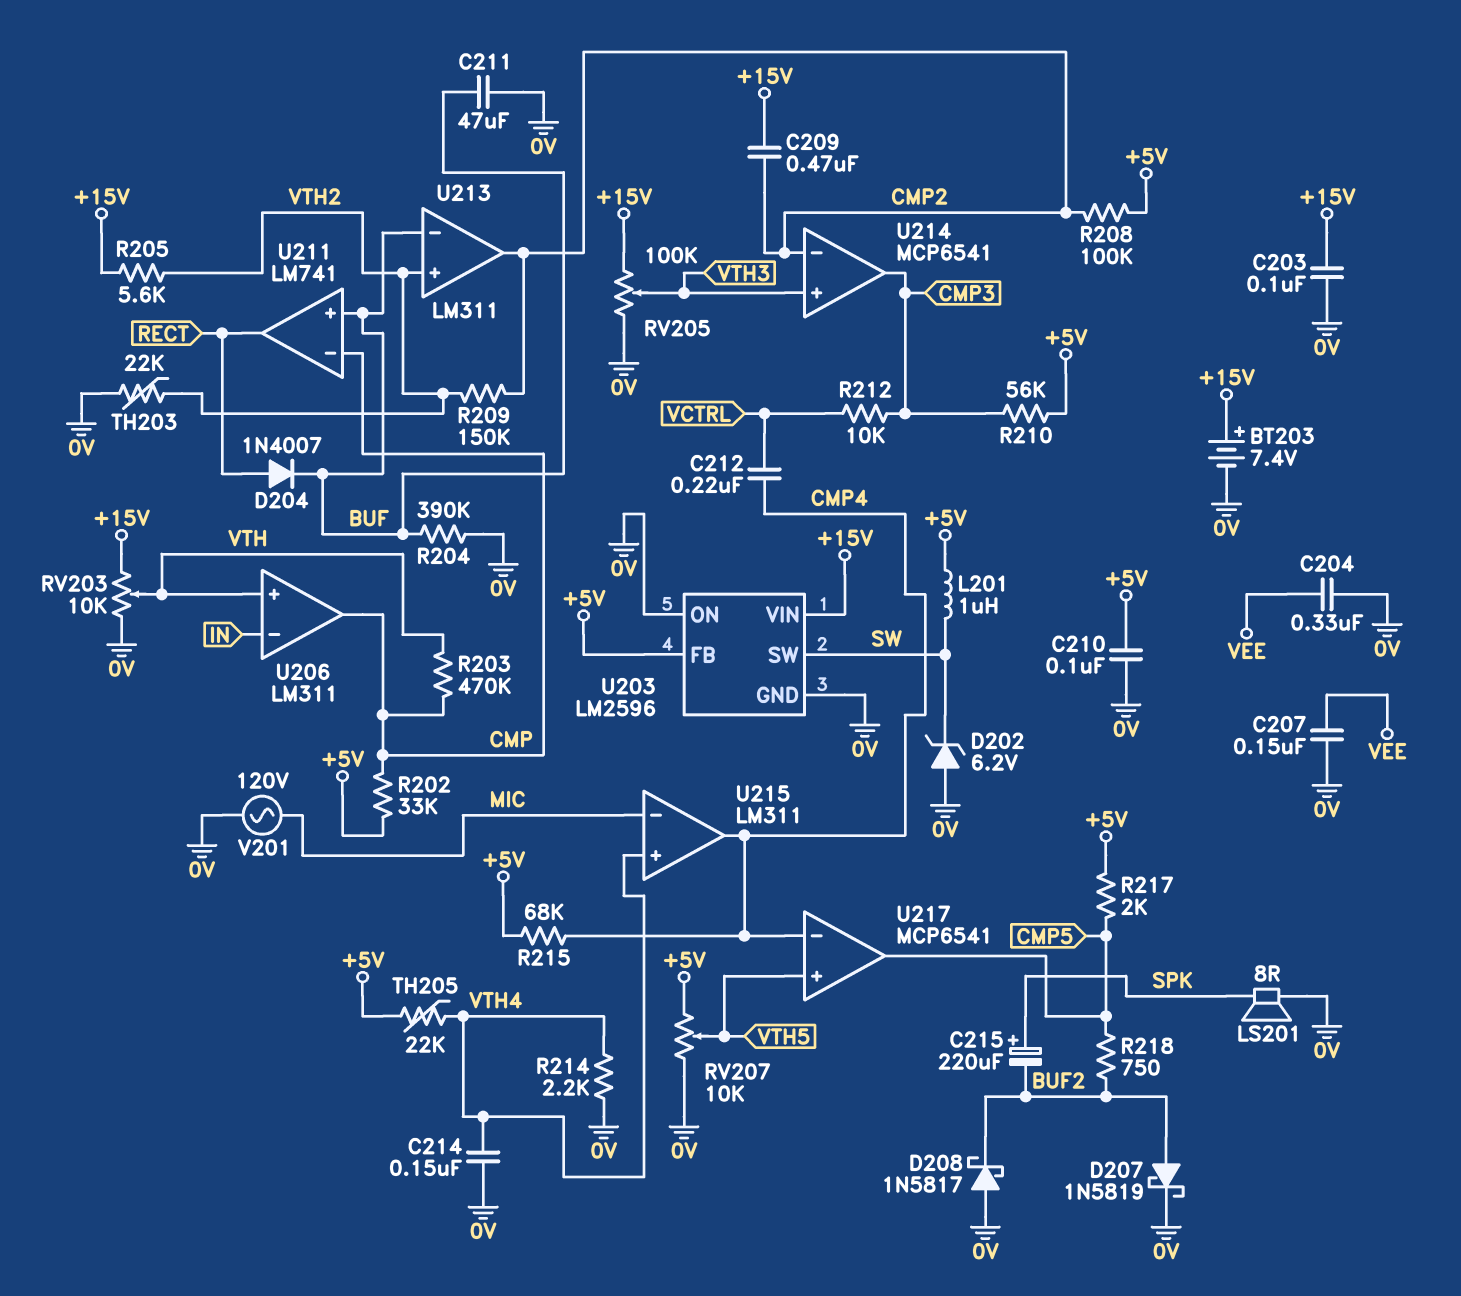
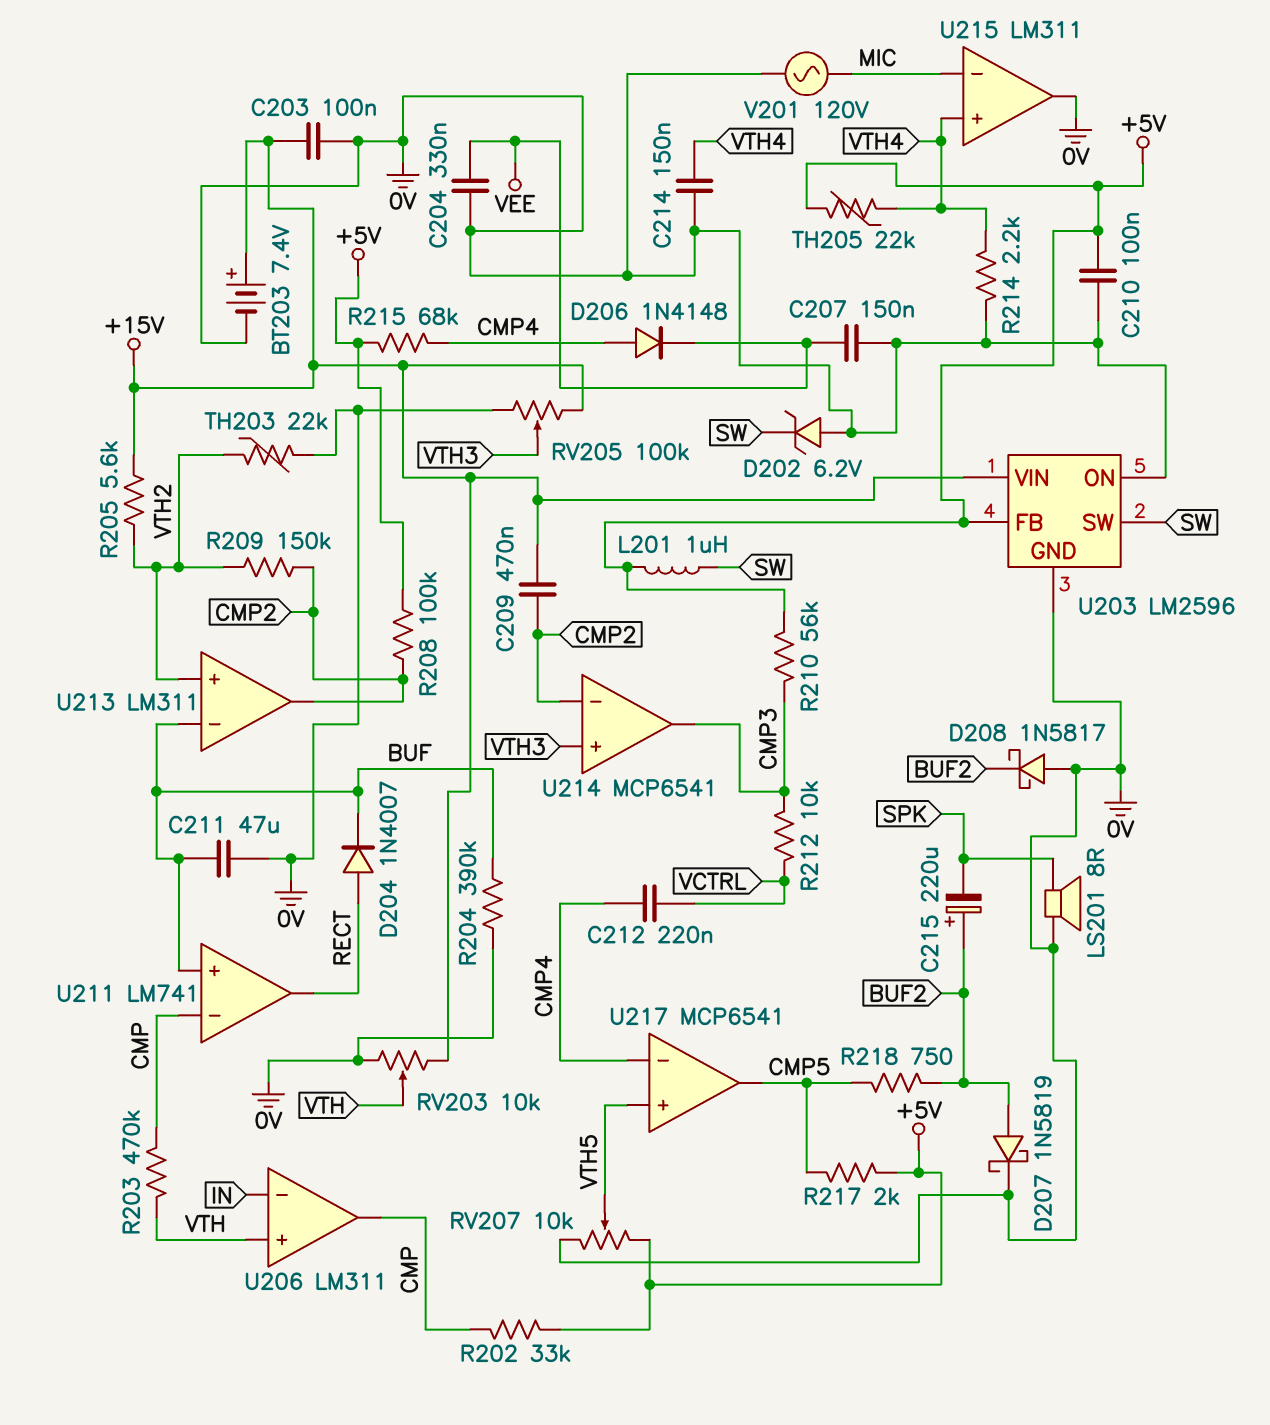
C215: 220uF (plus SPK, minus BUF2) -> 220uF (plus BUF2, minus SPK)
D206: none -> diode 1N4148 (A CMP4, K VEE)
U215 pin out: CMP4 -> 0V

